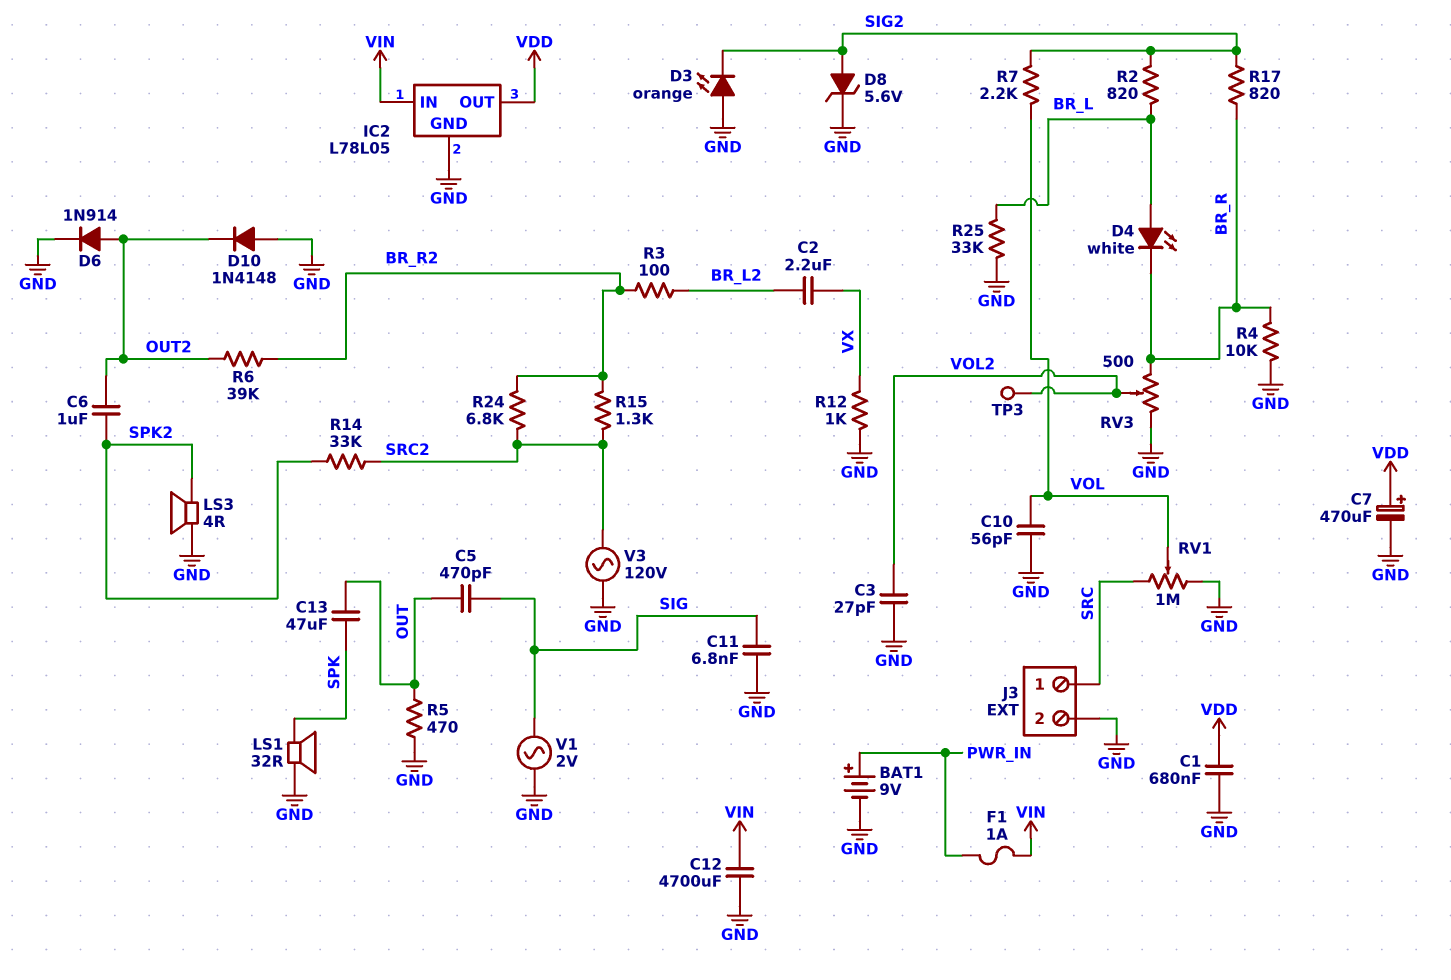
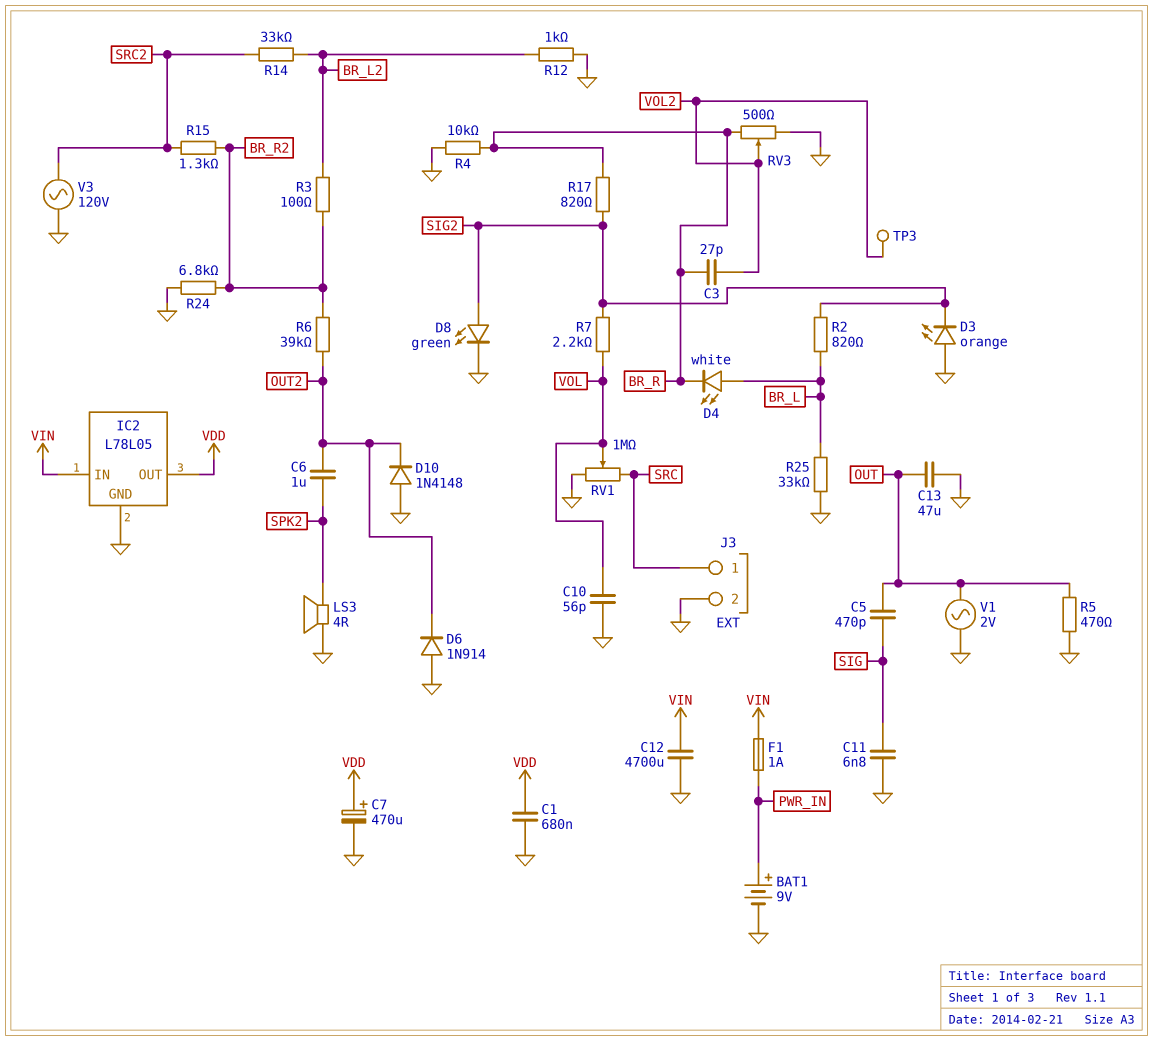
C2: 2.2uF (BR_L2, VX) -> none
C3: 27pF (GND, VOL2) -> 27pF (BR_R, VOL2)
C13: 47uF (OUT, SPK) -> 47uF (GND, OUT)
D6: diode 1N914 (A OUT2, K GND) -> diode 1N914 (A GND, K OUT2)
D8: zener 5.6V (A SIG2, K GND) -> LED green (A SIG2, K GND)
LS1: speaker 32R (GND, SPK) -> none
R12: 1k (GND, VX) -> 1k (BR_L2, GND)
R14: 33k (SPK2, SRC2) -> 33k (BR_L2, SRC2)
R24: 6.8k (BR_R2, SRC2) -> 6.8k (BR_R2, GND)
V1: AC 2V (GND, SIG) -> AC 2V (GND, OUT)

